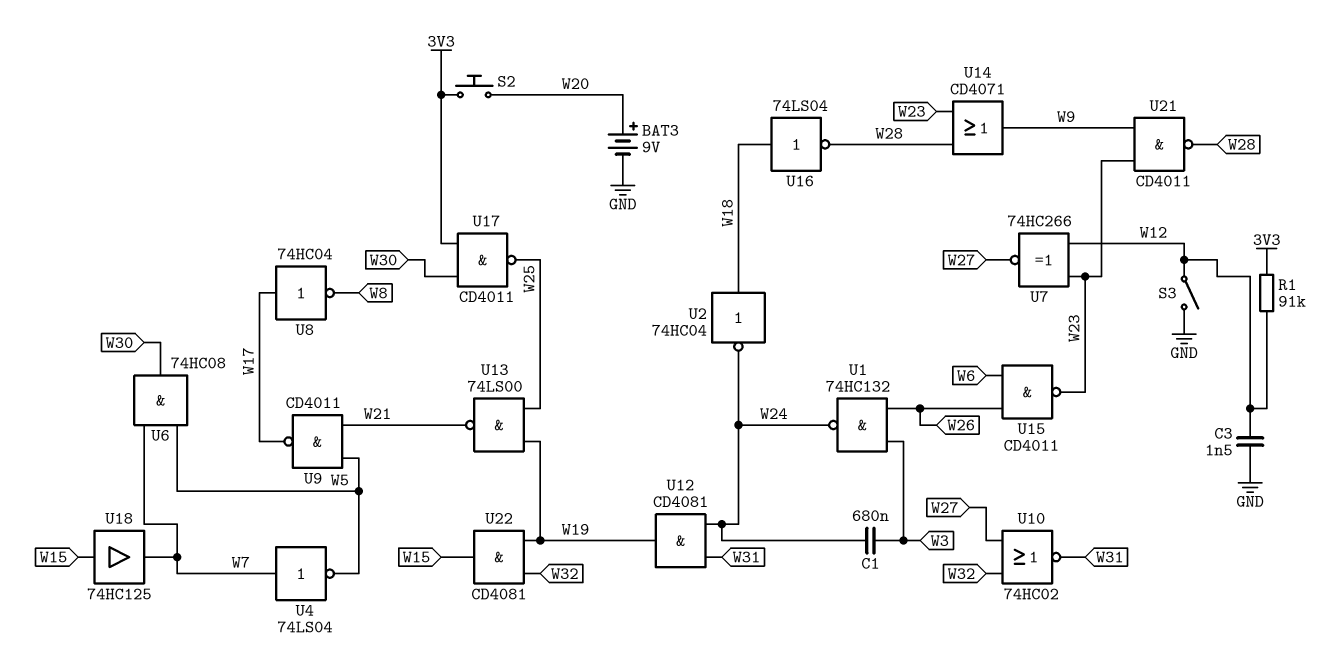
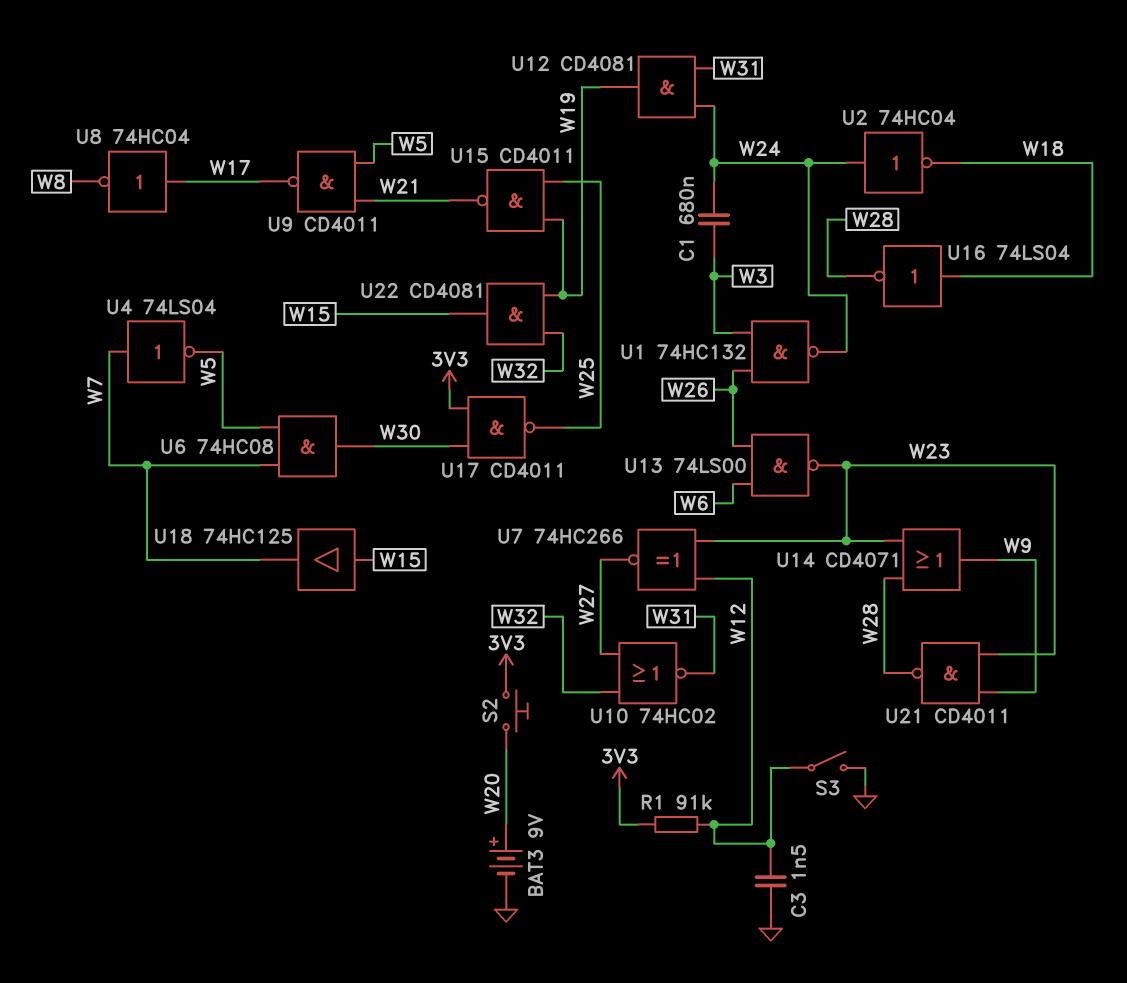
U2: NOT 74HC04 (in W18, out W24) -> NOT 74HC04 (in W24, out W18)
U13: NAND 74LS00 (in W19, in W25, out W21) -> NAND 74LS00 (in W6, in W26, out W23)
U15: NAND CD4011 (in W6, in W26, out W23) -> NAND CD4011 (in W19, in W25, out W21)

